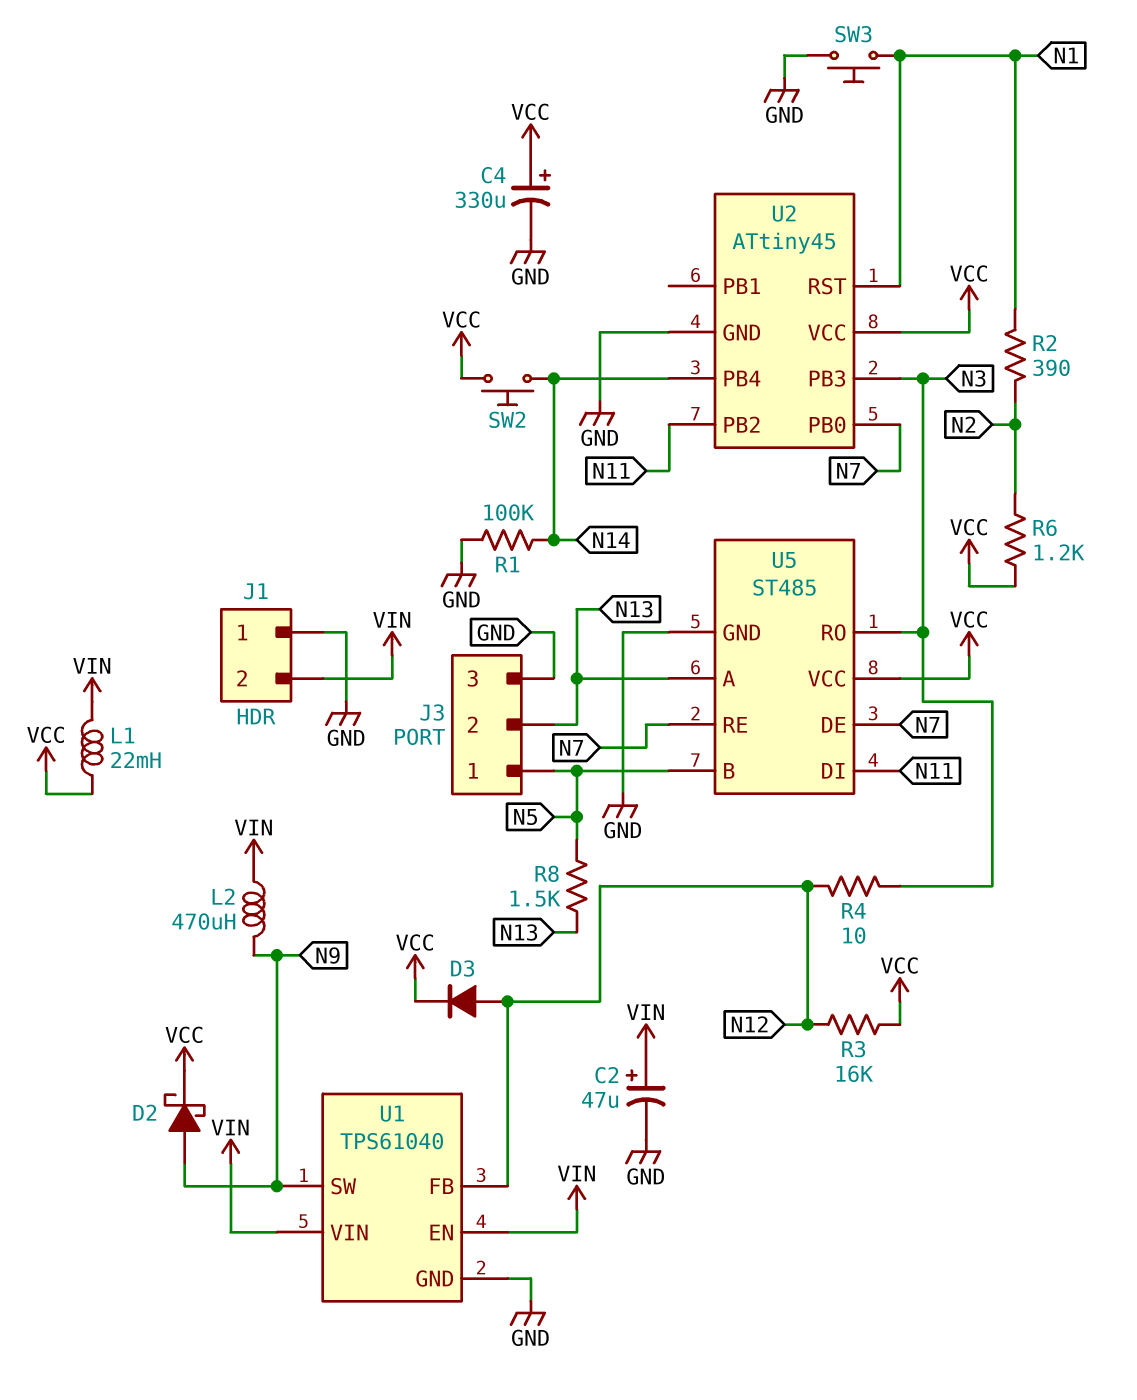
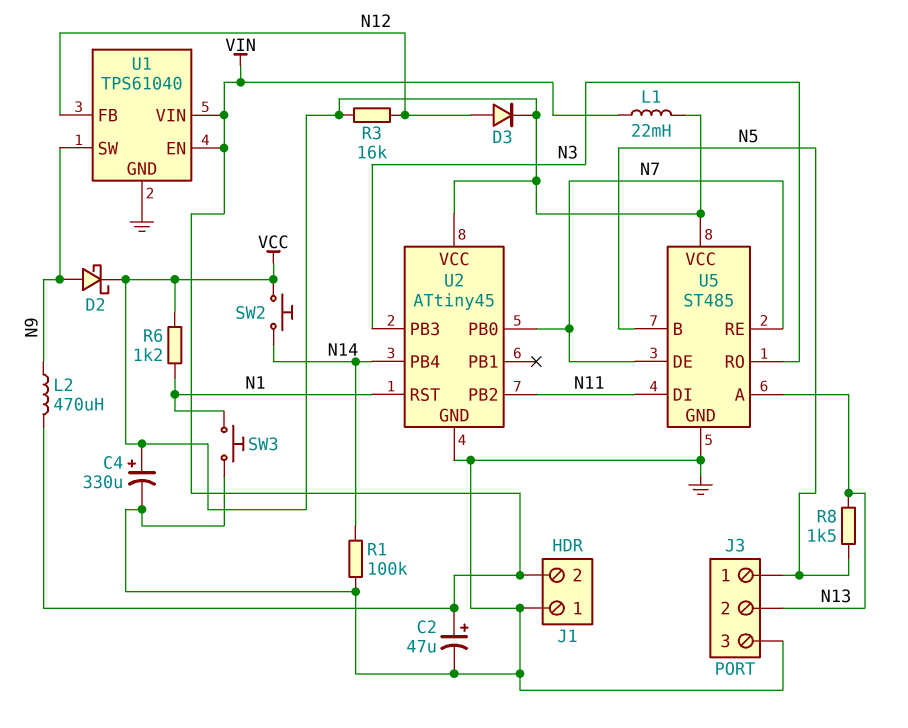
R2: 390 (N1, N2) -> none
R4: 10 (N3, N12) -> none
R6: 1.2k (N2, VCC) -> 1.2k (N1, VCC)

